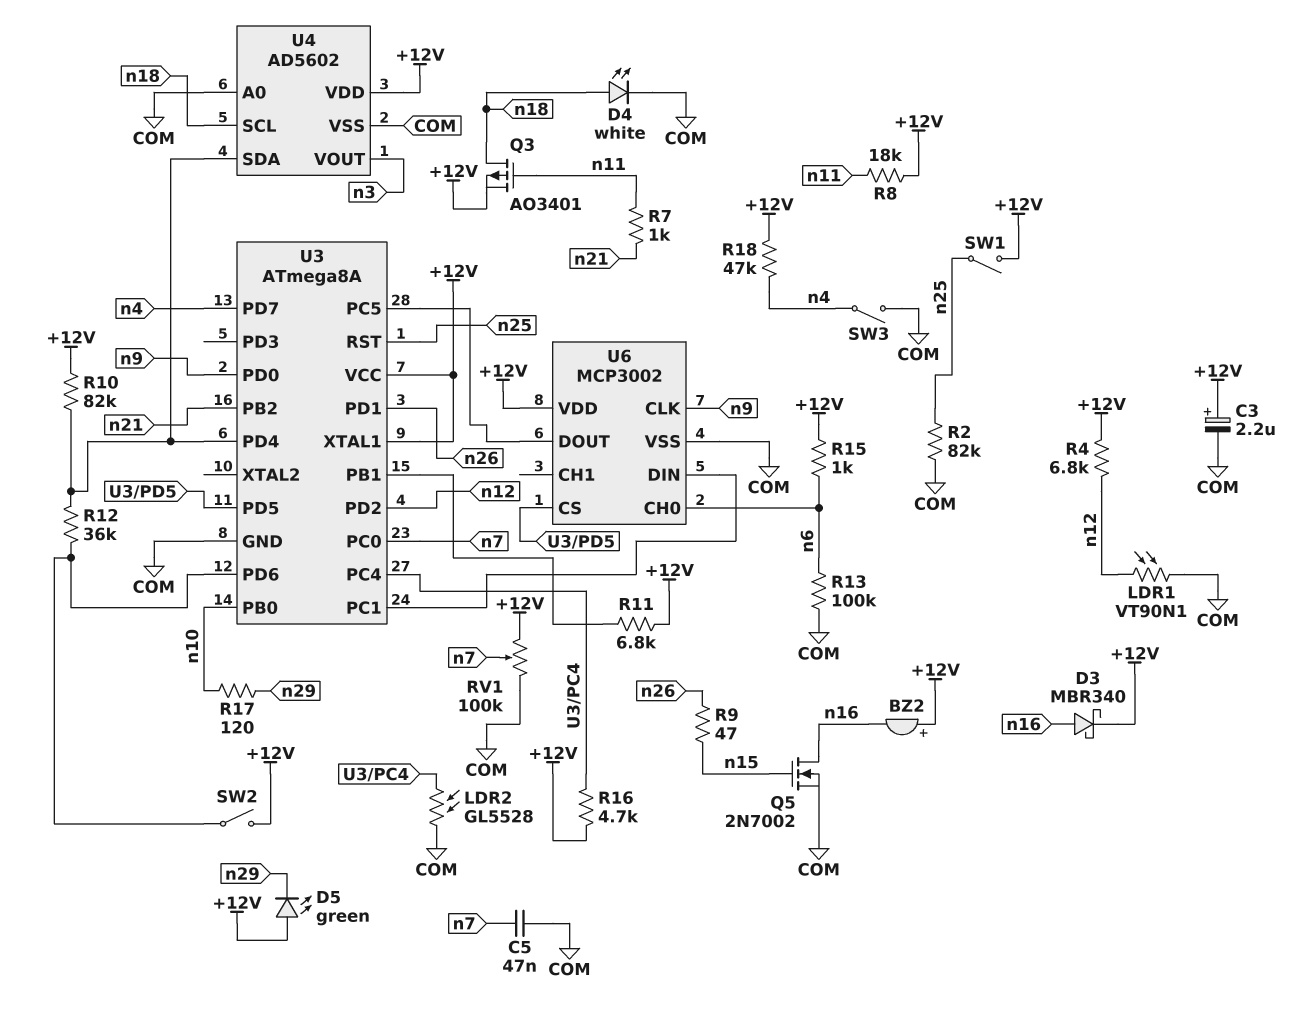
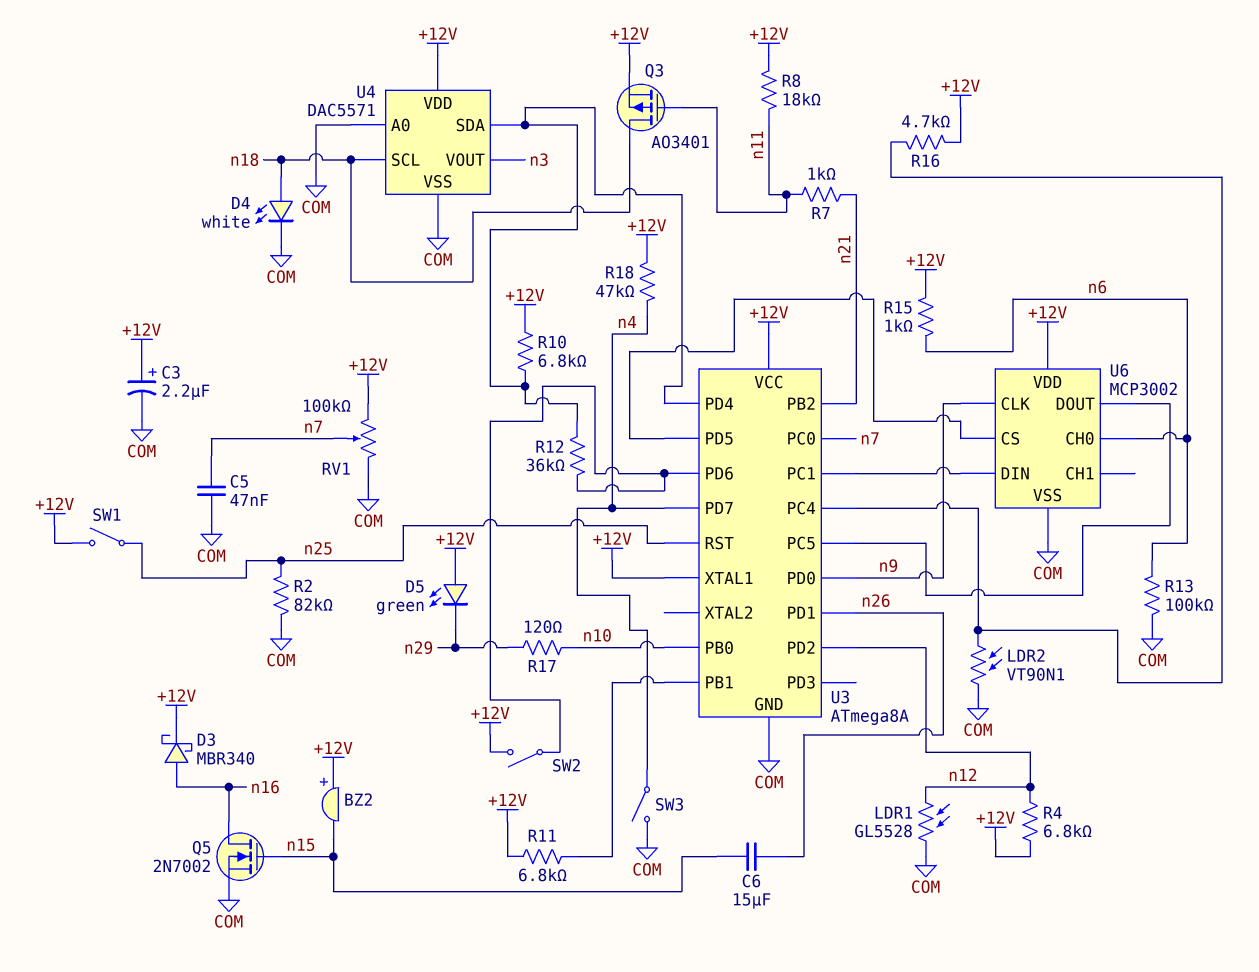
BZ2: buzzer (plus +12V, minus n16) -> buzzer (plus +12V, minus n15)
C6: none -> 15uF (n15, n26)
LDR1: VT90N1 (COM, n12) -> GL5528 (COM, n12)
LDR2: GL5528 (COM, U3/PC4) -> VT90N1 (COM, U3/PC4)
R9: 47 (n15, n26) -> none
R10: 82k (+12V, U3/PD4) -> 6.8k (+12V, U3/PD4)
U4: AD5602 -> DAC5571

